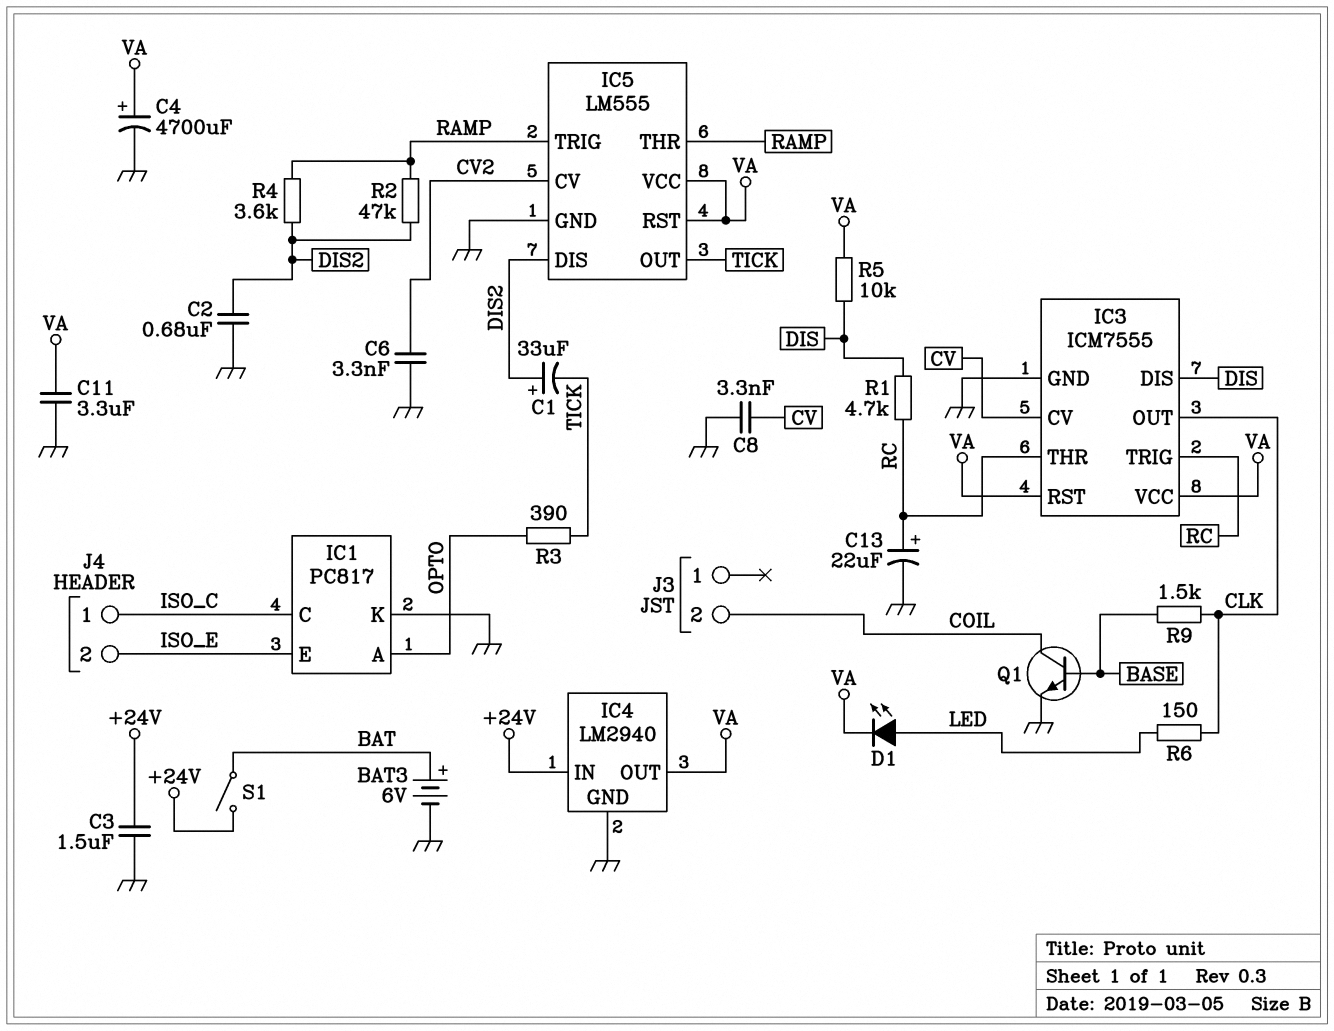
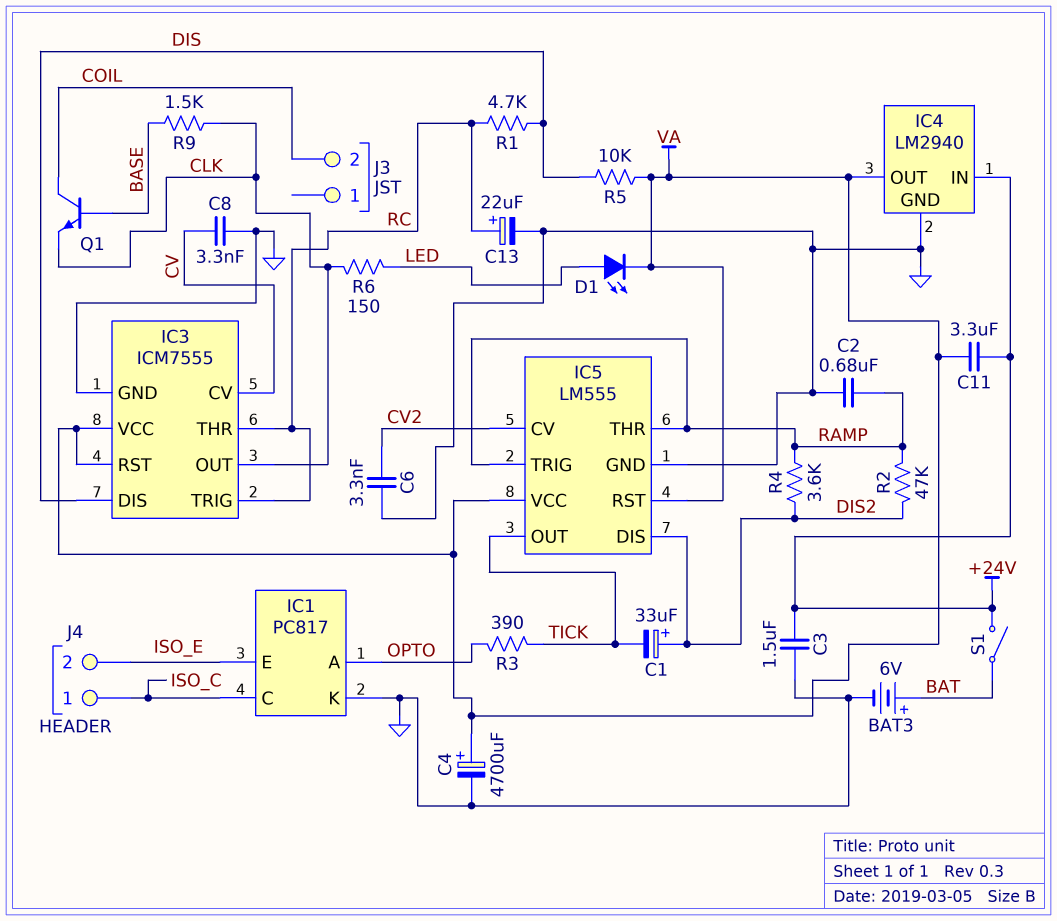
C2: 680nF (DIS2, GND) -> 680nF (GND, RAMP)
C11: 3.3uF (GND, VA) -> 3.3uF (+24V, VA)
Q1: NPN (B BASE, C COIL, E GND) -> NPN (B BASE, C COIL, E CLK)

